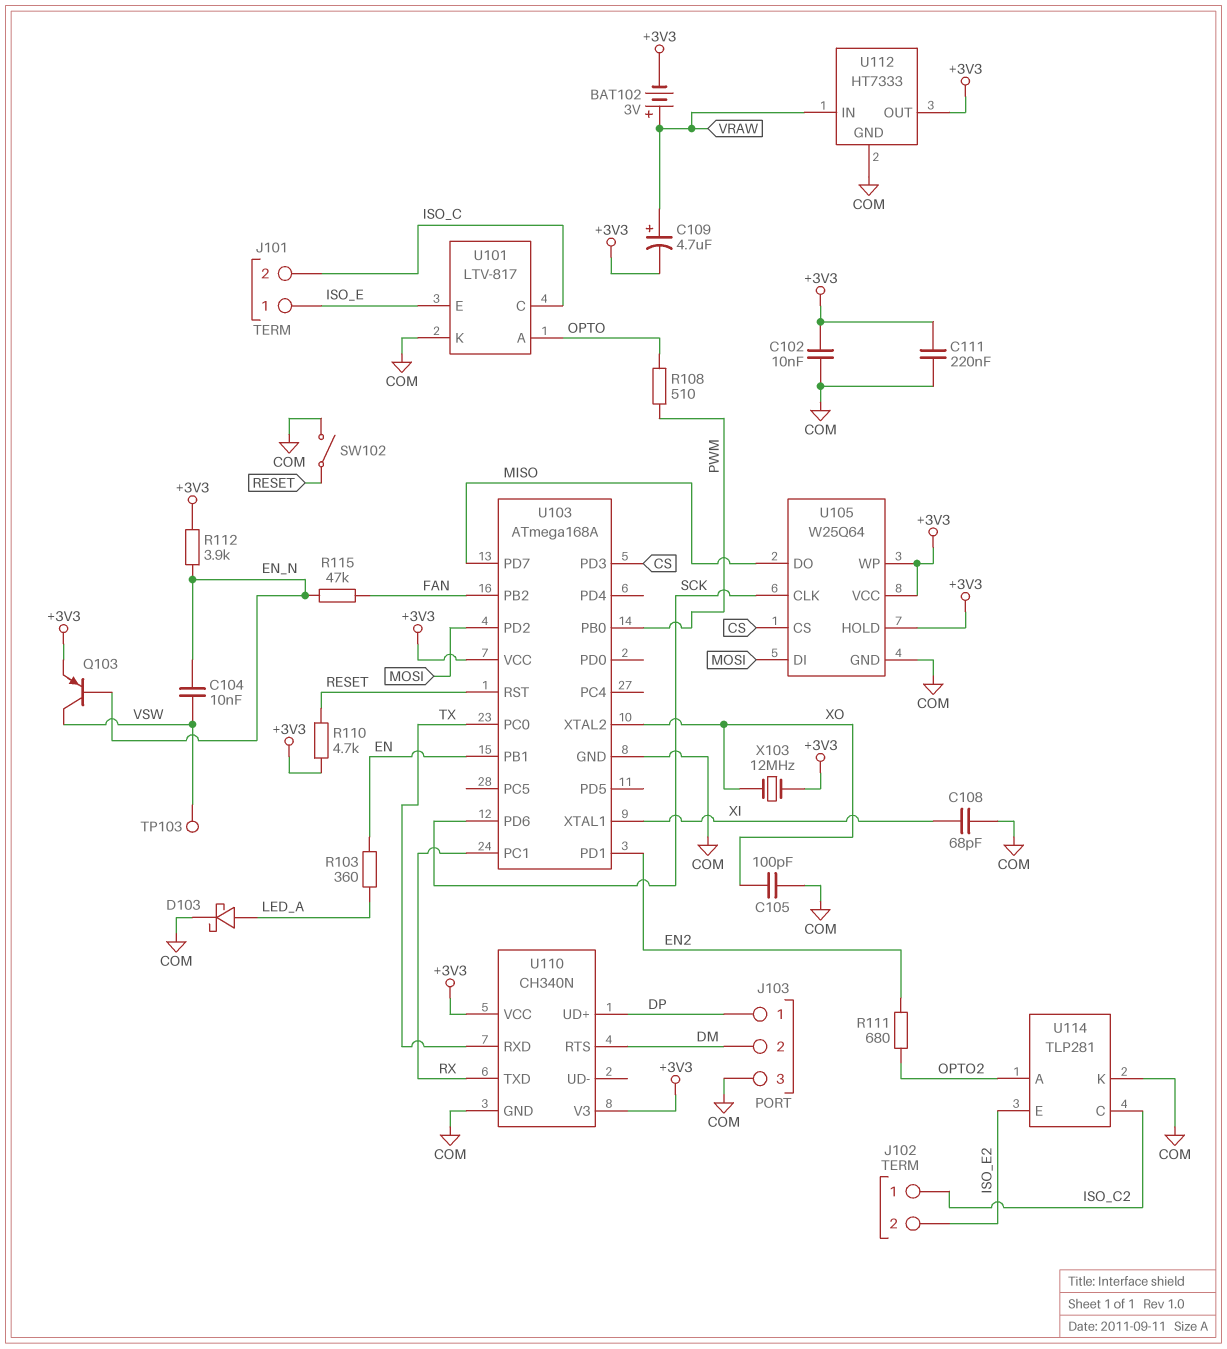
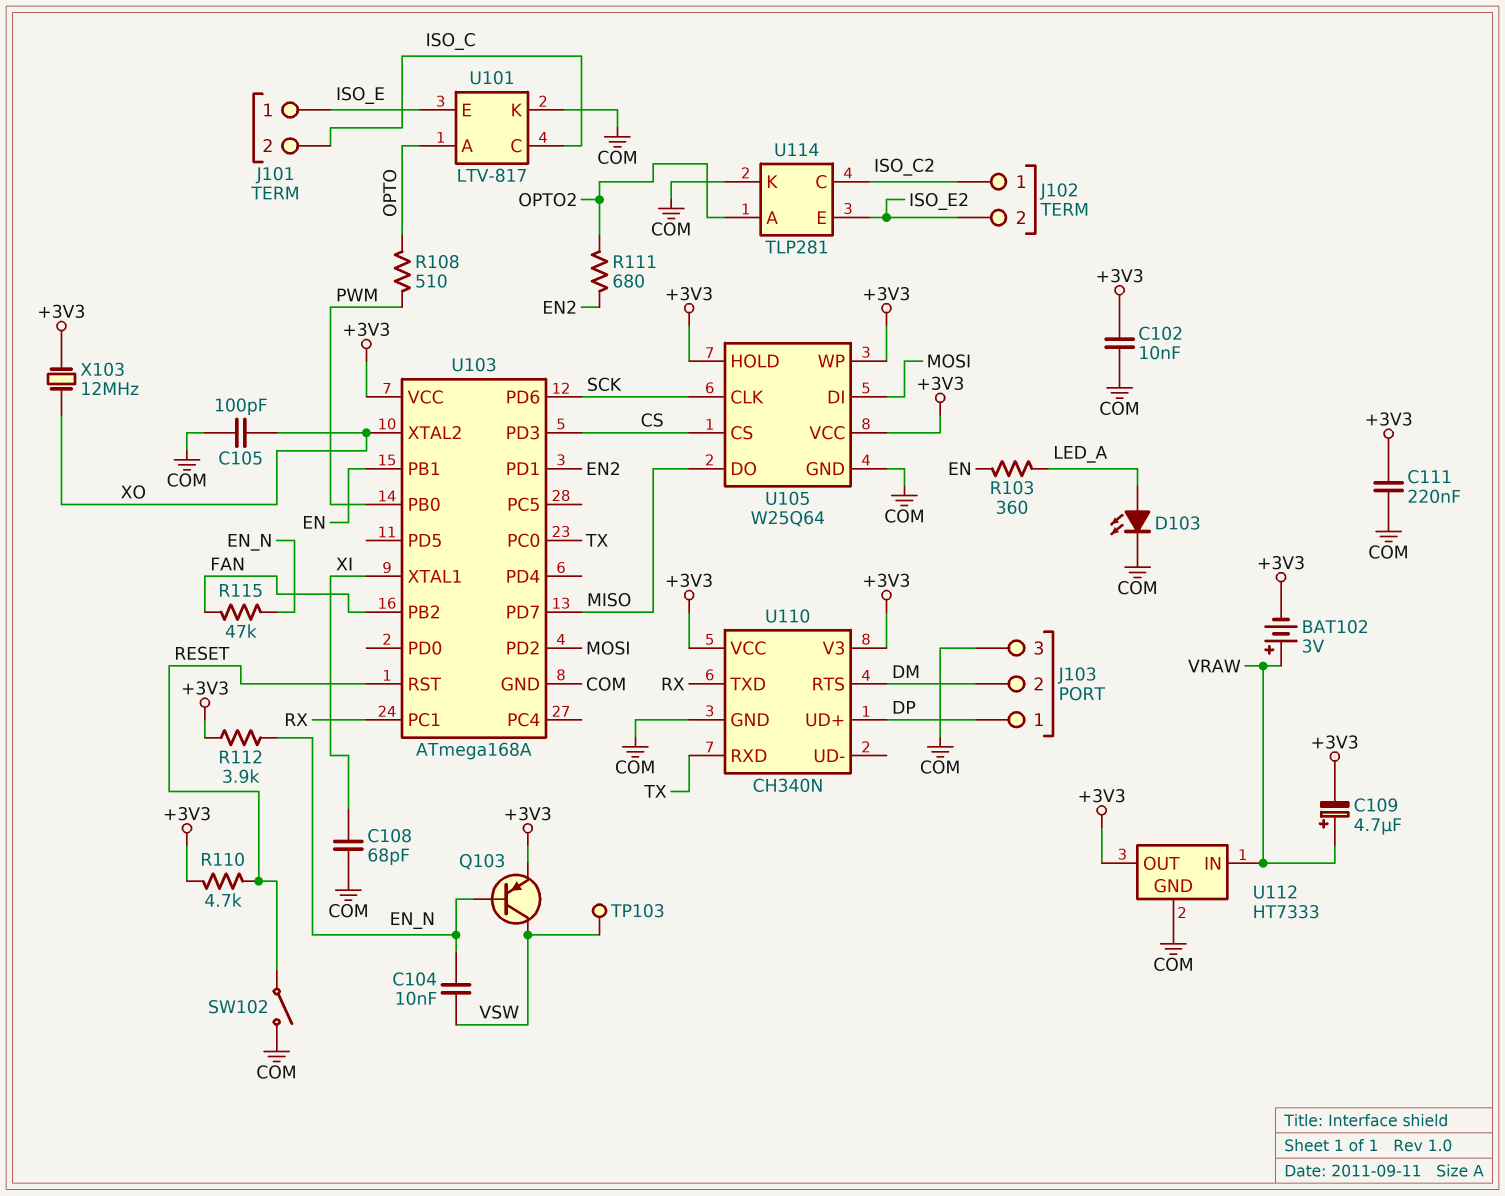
D103: schottky (A LED_A, K COM) -> LED (A LED_A, K COM)

